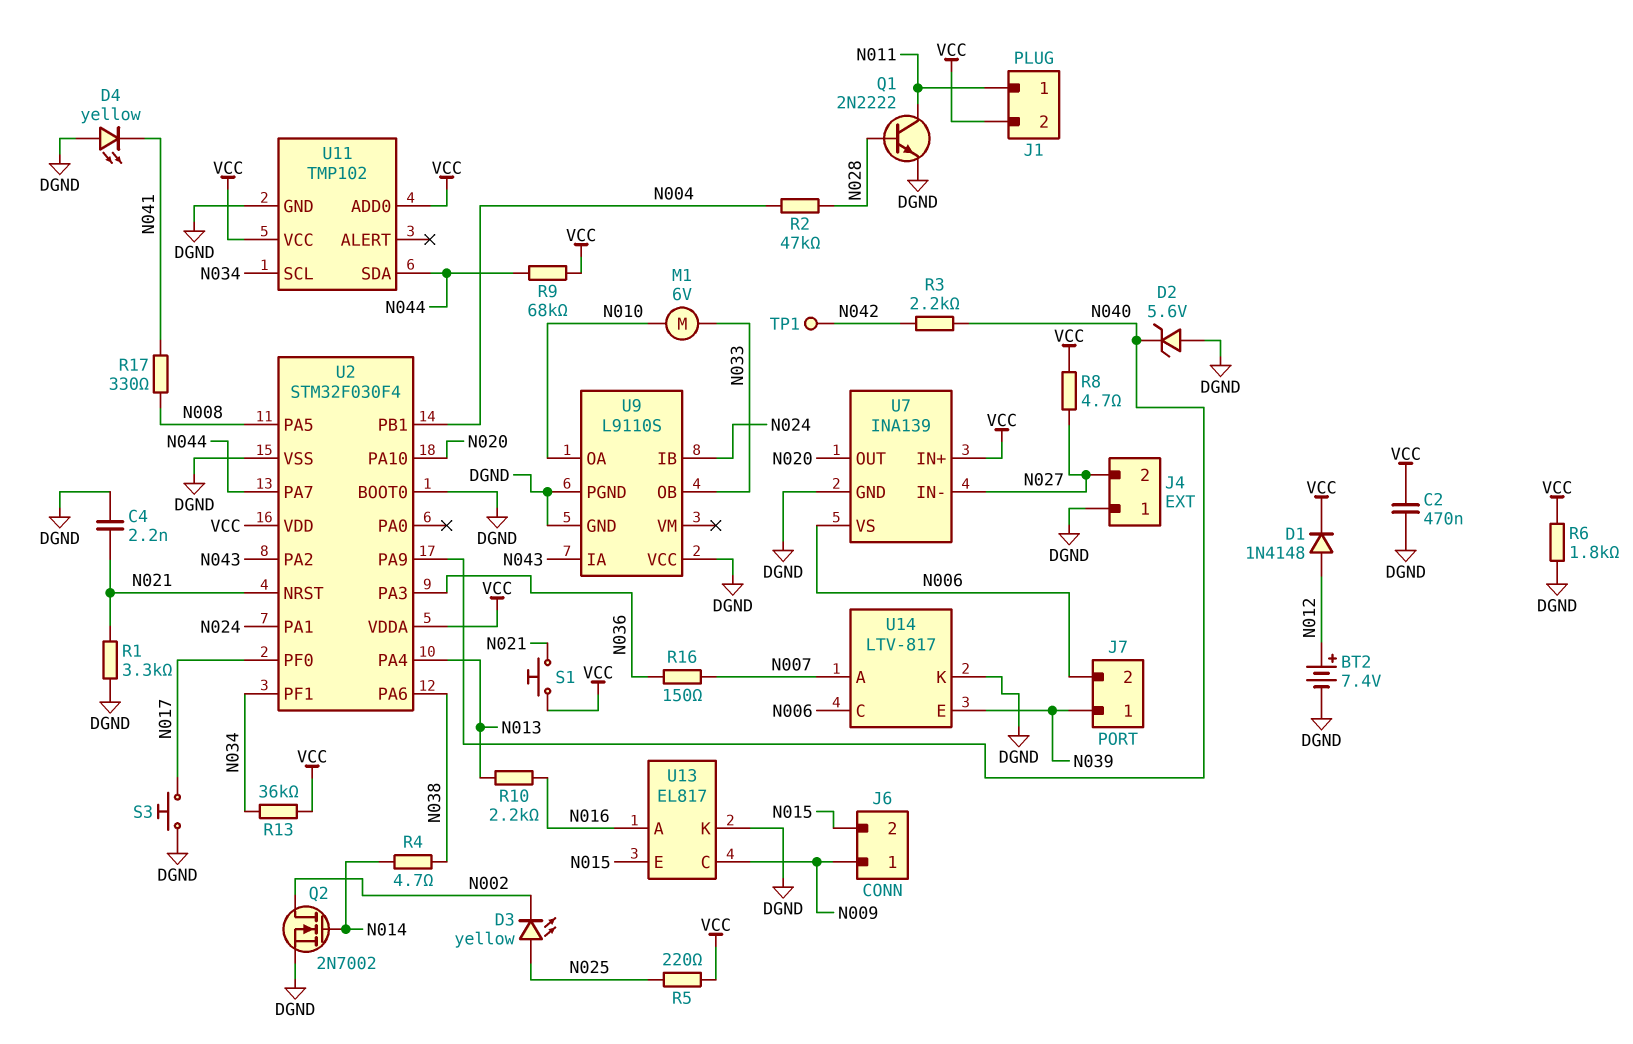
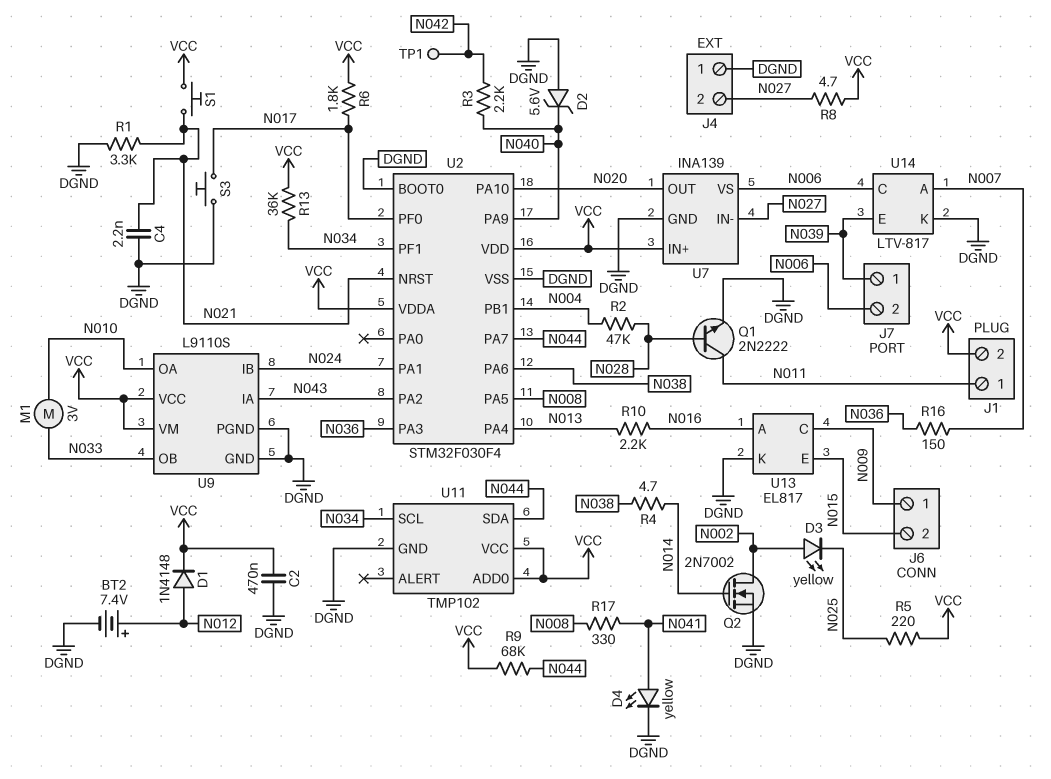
D3: LED yellow (A N025, K N002) -> LED yellow (A N002, K N025)
D4: LED yellow (A DGND, K N041) -> LED yellow (A N041, K DGND)
M1: motor 6V (N010, N033) -> motor 3V (N010, N033)
R6: 1.8k (DGND, VCC) -> 1.8k (N017, VCC)
U9 pin VCC: DGND -> VCC
U9 pin VM: none -> VCC

